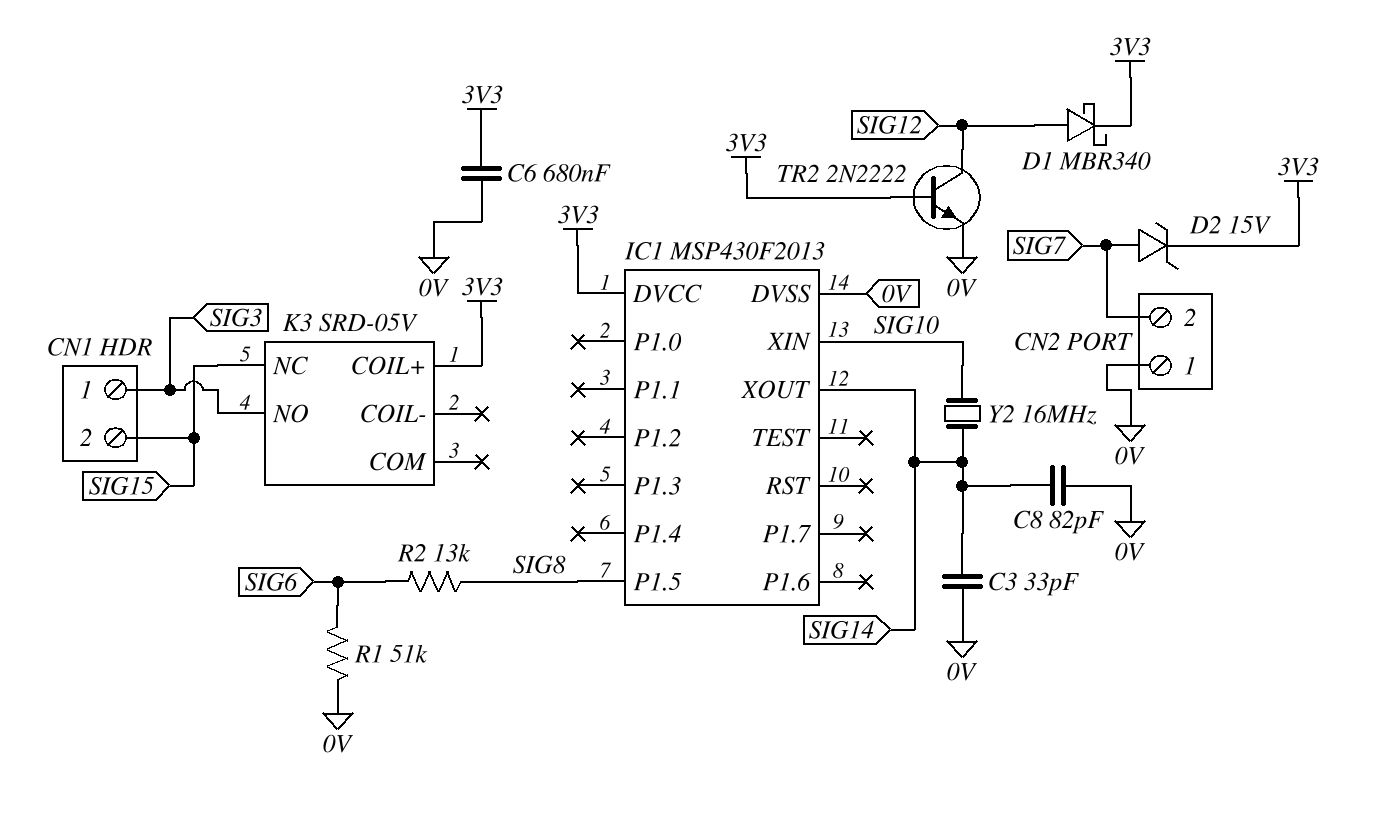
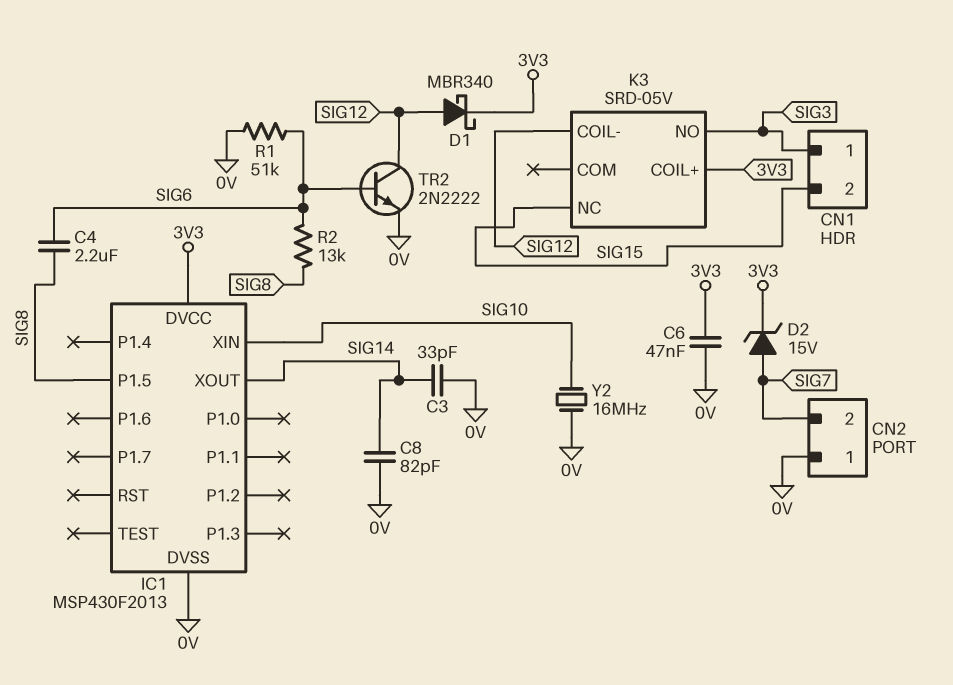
C4: none -> 2.2uF (SIG6, SIG8)
C6: 680nF (0V, 3V3) -> 47nF (0V, 3V3)
K3 pin COIL-: none -> SIG12
TR2: NPN 2N2222 (B 3V3, C SIG12, E 0V) -> NPN 2N2222 (B SIG6, C SIG12, E 0V)
Y2: 16MHz (SIG10, SIG14) -> 16MHz (0V, SIG10)

